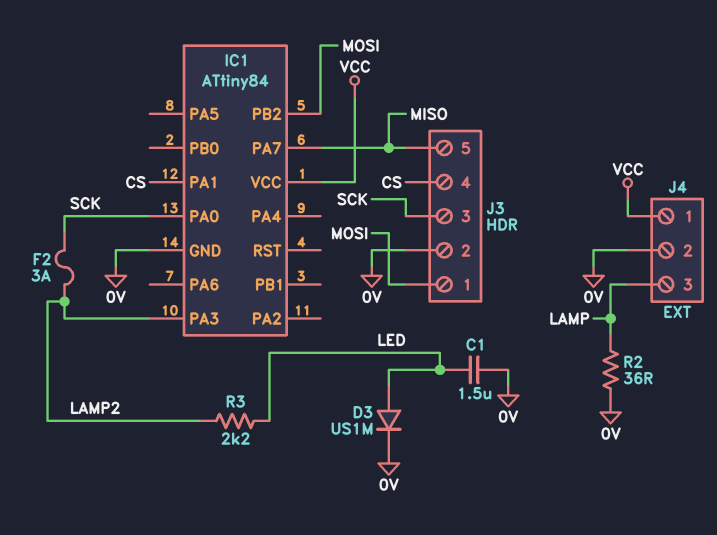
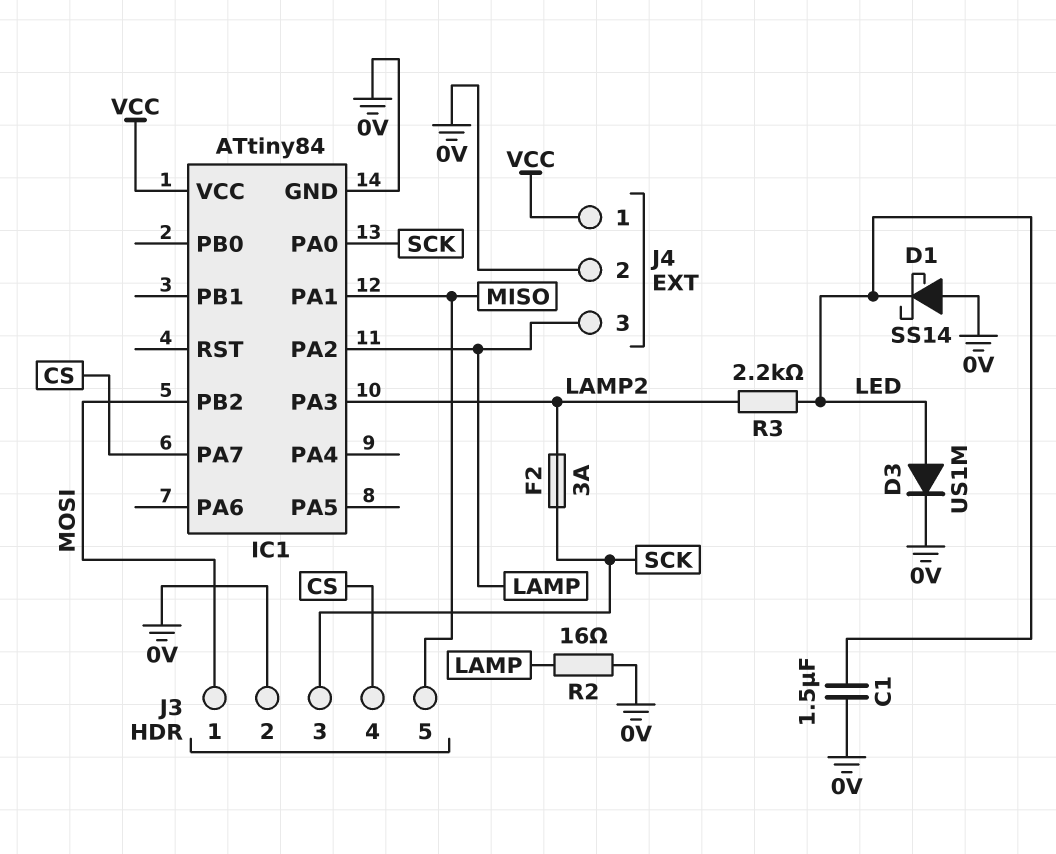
D1: none -> schottky SS14 (A 0V, K LED)
IC1 pin PA1: CS -> MISO
IC1 pin PA2: none -> LAMP
IC1 pin PA7: MISO -> CS
R2: 36 (0V, LAMP) -> 16 (0V, LAMP)

